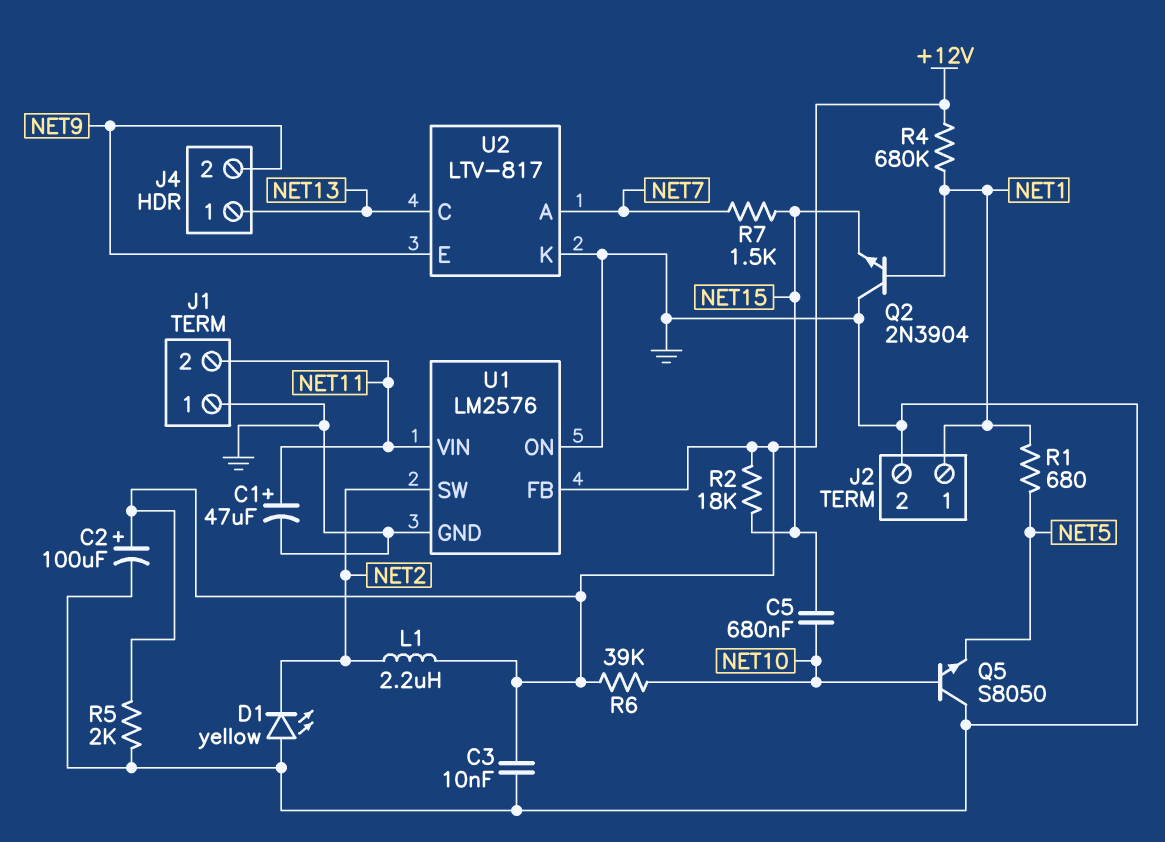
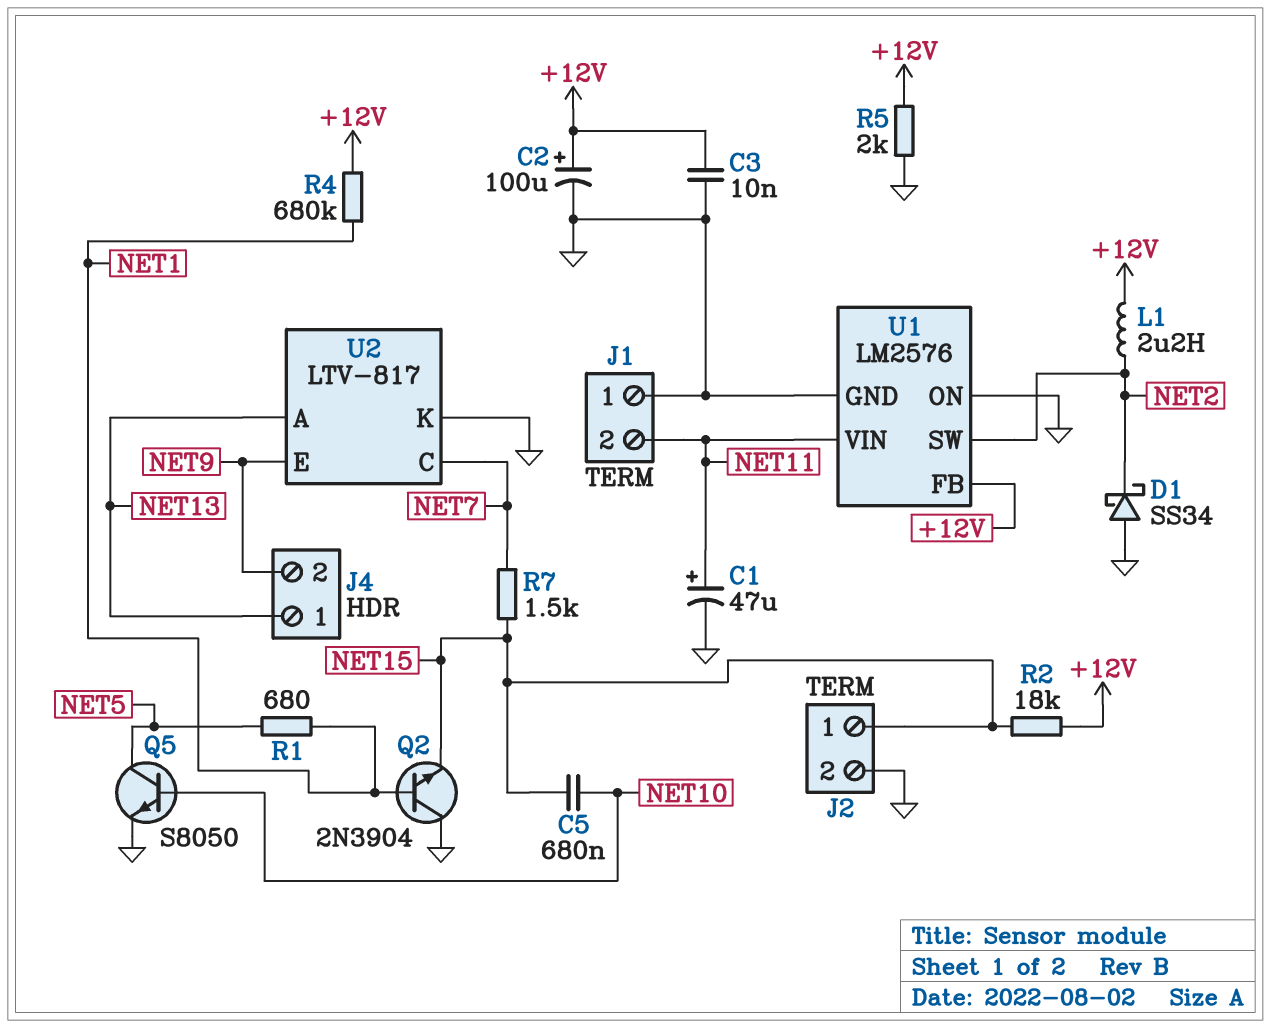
D1: LED yellow (A GND, K NET2) -> schottky SS34 (A GND, K NET2)
J2 pin 1: NET1 -> NET15
Q5: NPN S8050 (B NET10, C GND, E NET5) -> NPN S8050 (B NET10, C NET5, E GND)
R6: 39k (+12V, NET10) -> none
U2 pin A: NET7 -> NET13
U2 pin C: NET13 -> NET7

